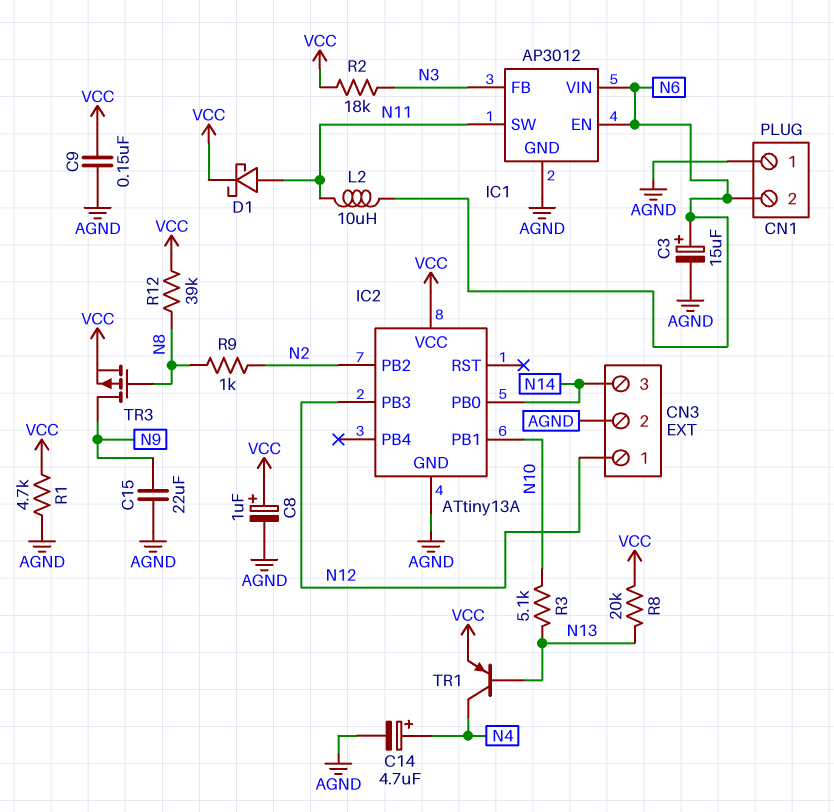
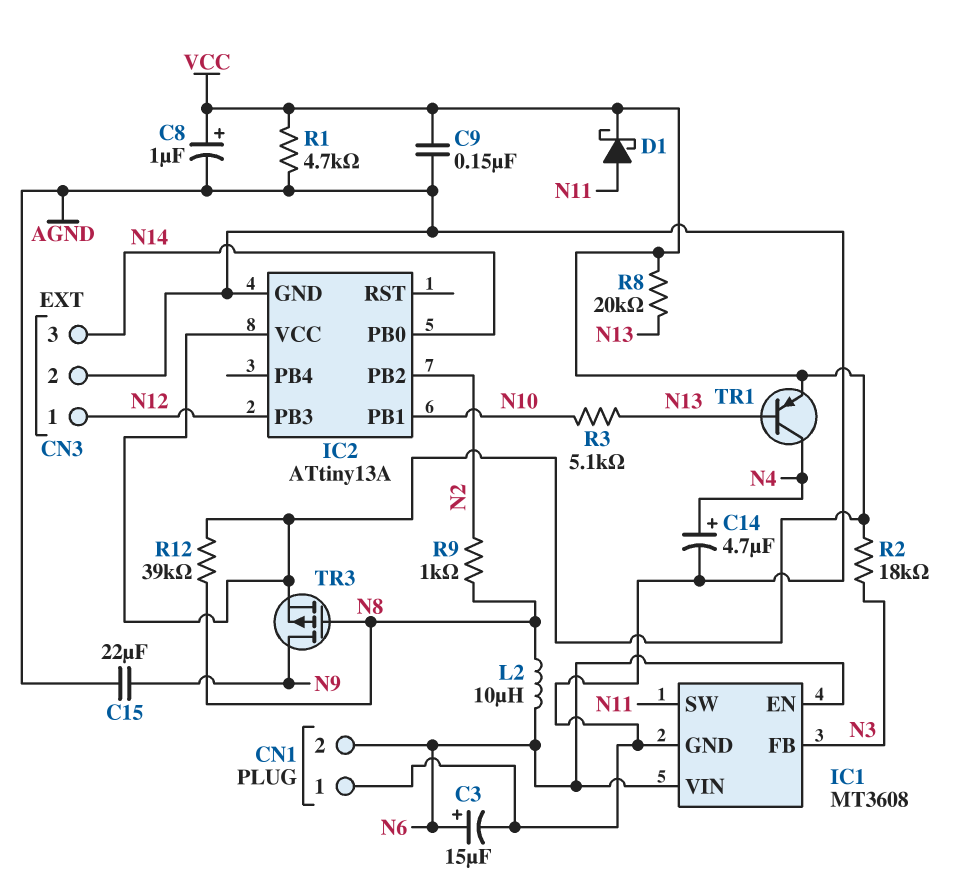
IC1: AP3012 -> MT3608
L2: 10uH (N6, N11) -> 10uH (N6, N8)

